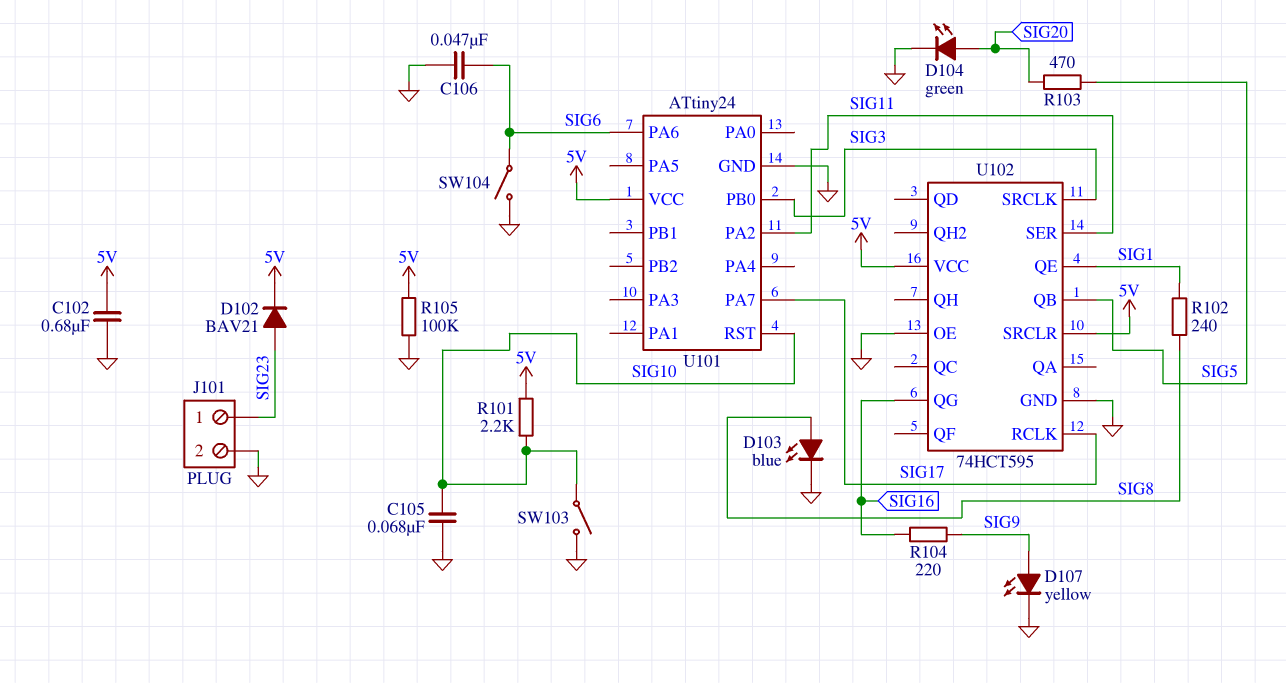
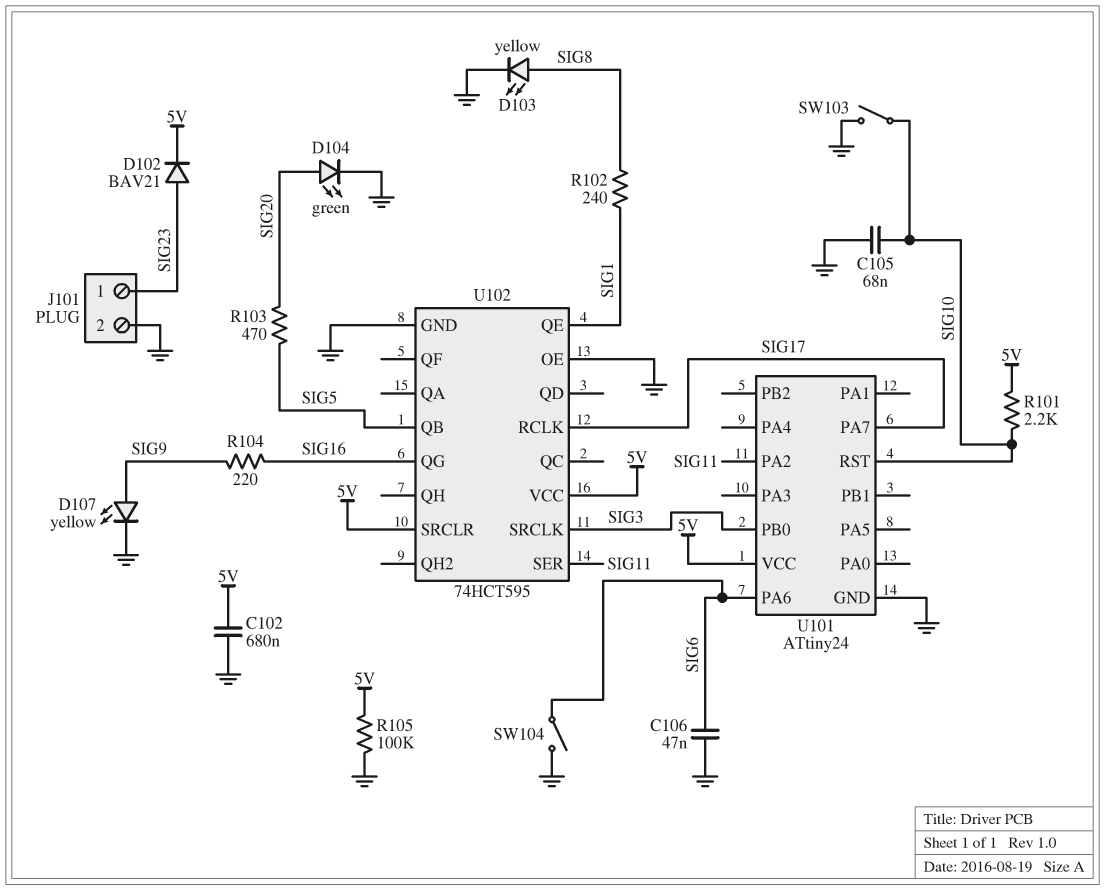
D103: LED blue (A SIG8, K GND) -> LED yellow (A SIG8, K GND)

